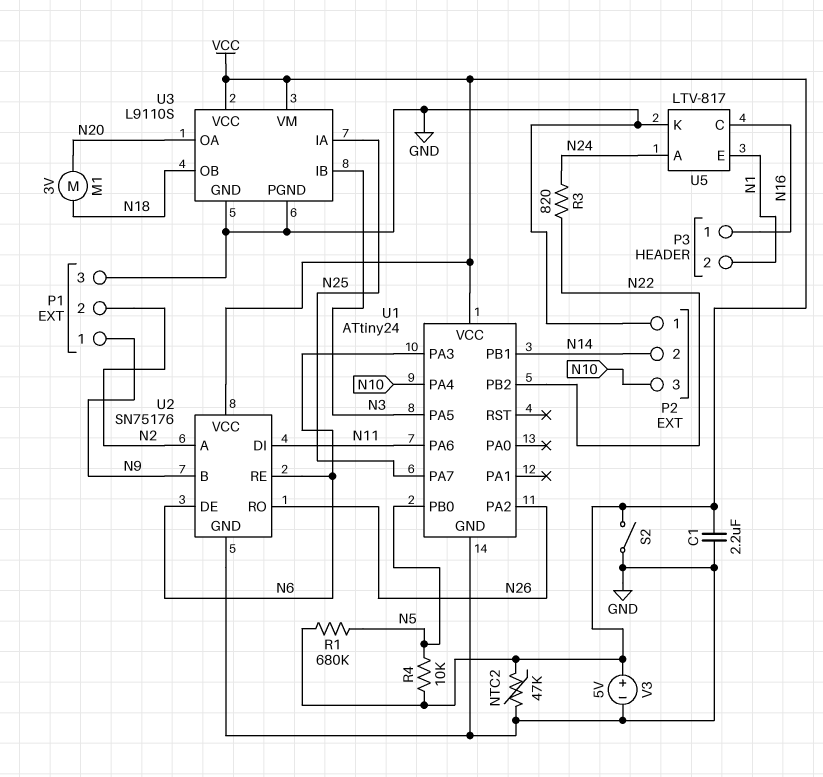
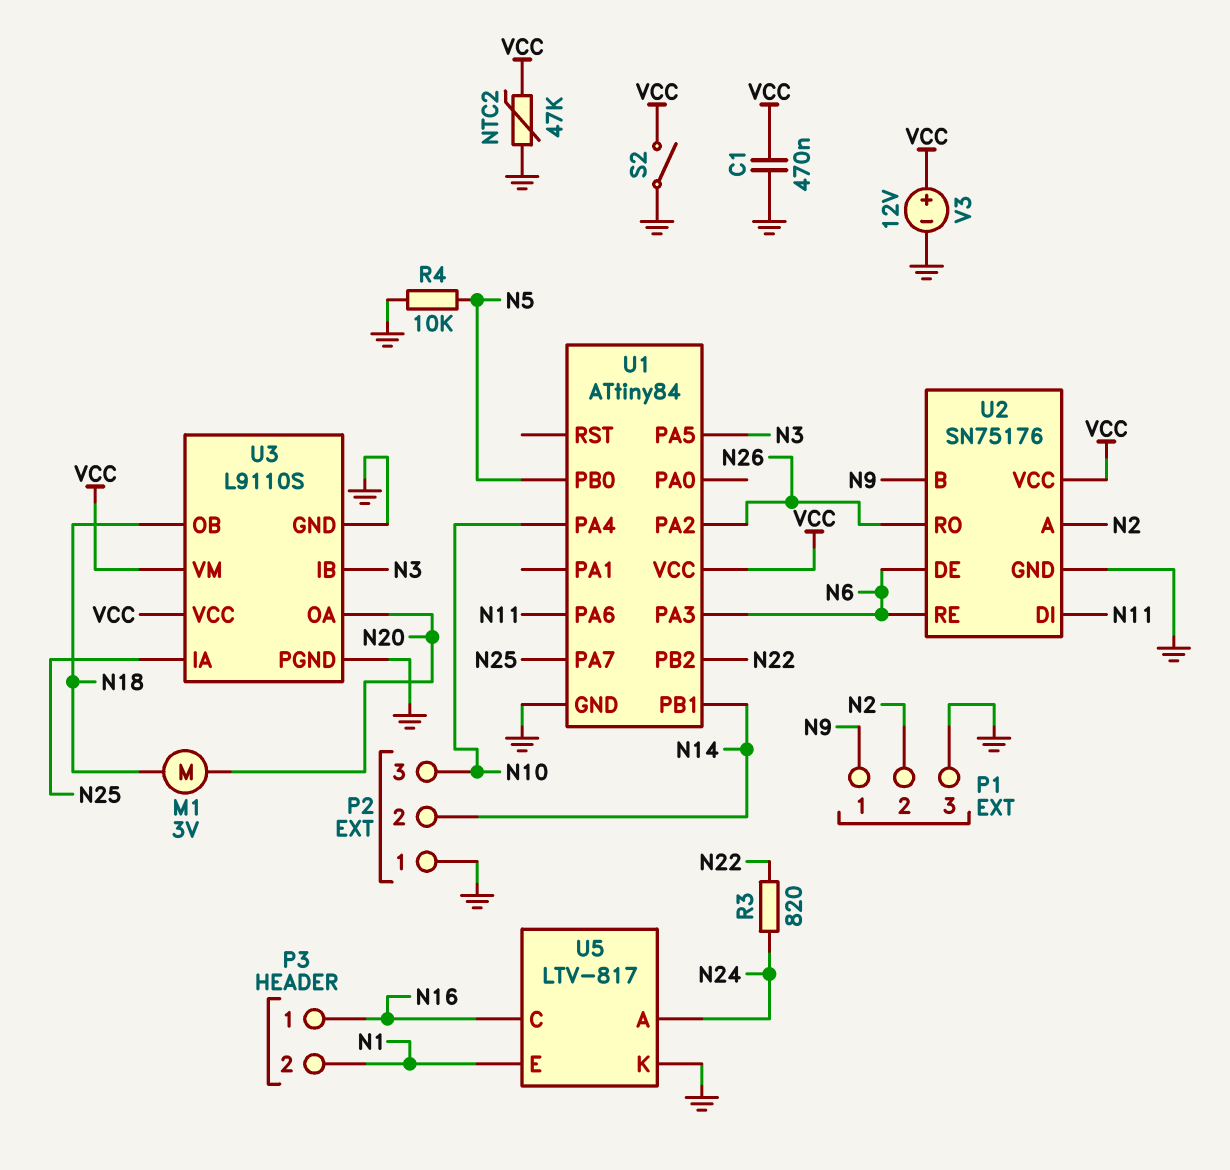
C1: 2.2uF (GND, VCC) -> 470nF (GND, VCC)
R1: 680k (N5, VCC) -> none
R4: 10k (N5, VCC) -> 10k (GND, N5)
U1: ATtiny24 -> ATtiny84
V3: 5V (plus VCC, minus GND) -> 12V (plus VCC, minus GND)

